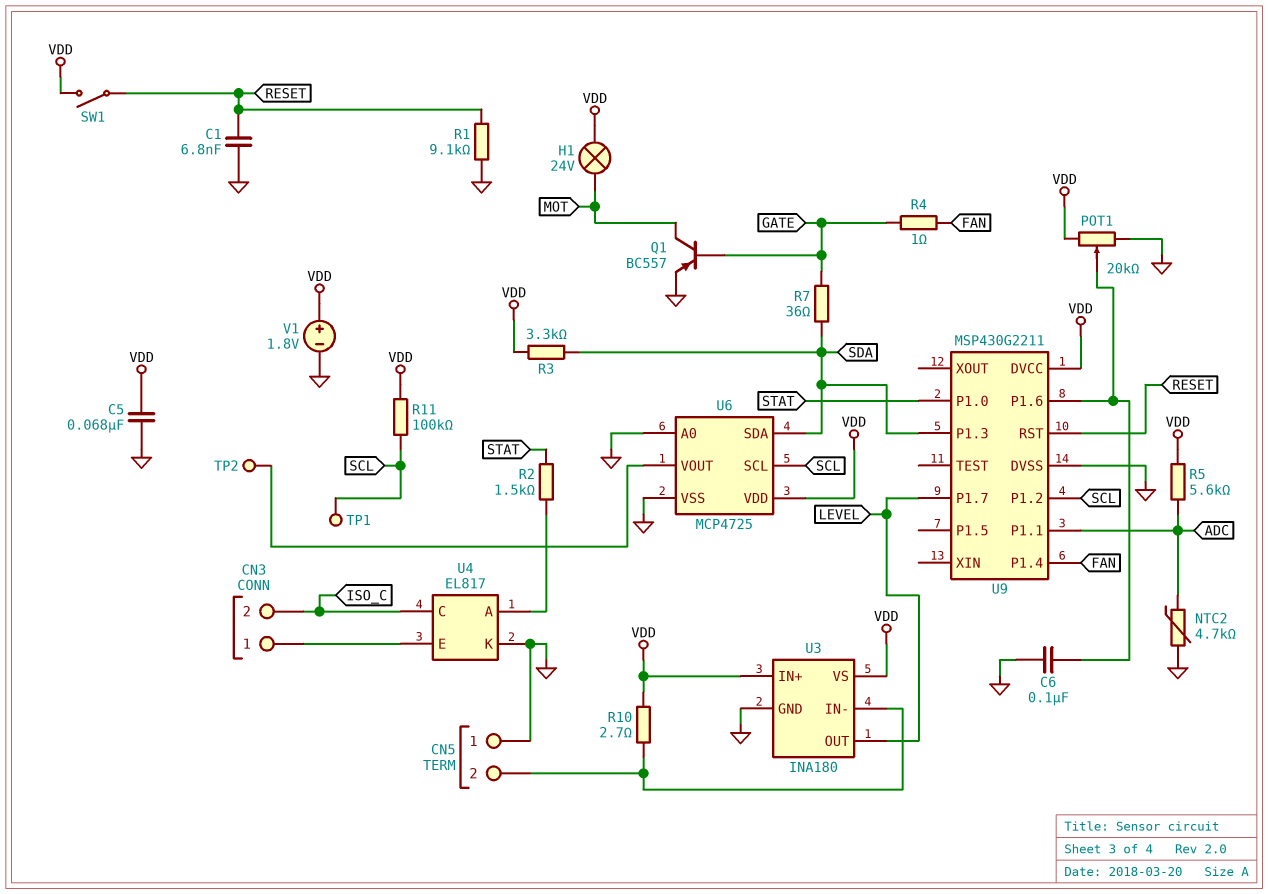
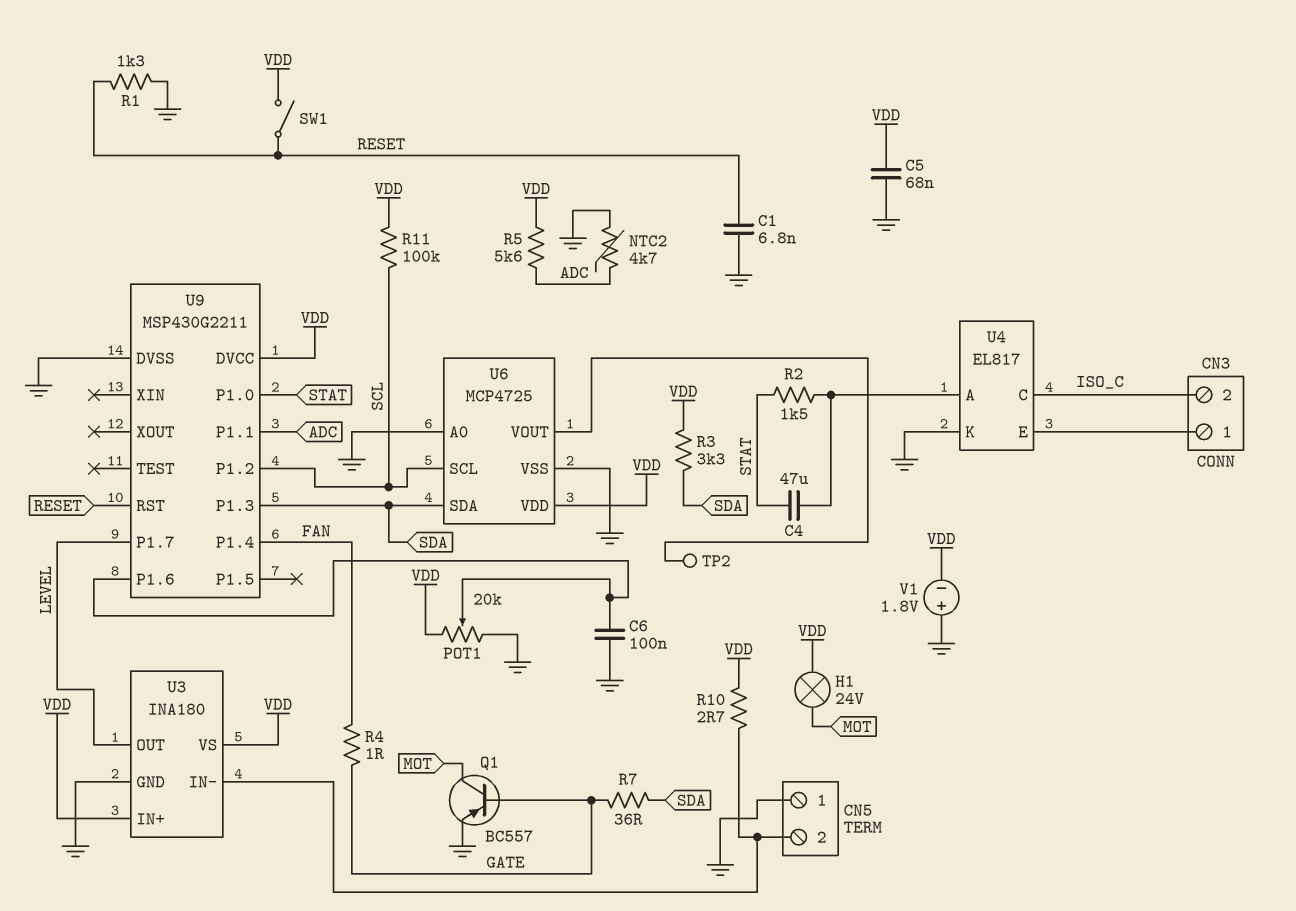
C4: none -> 47uF (STAT, U4/A)
R1: 9.1k (GND, RESET) -> 1.3k (GND, RESET)
TP1: test point (SCL) -> none
V1: 1.8V (plus VDD, minus GND) -> 1.8V (plus GND, minus VDD)

